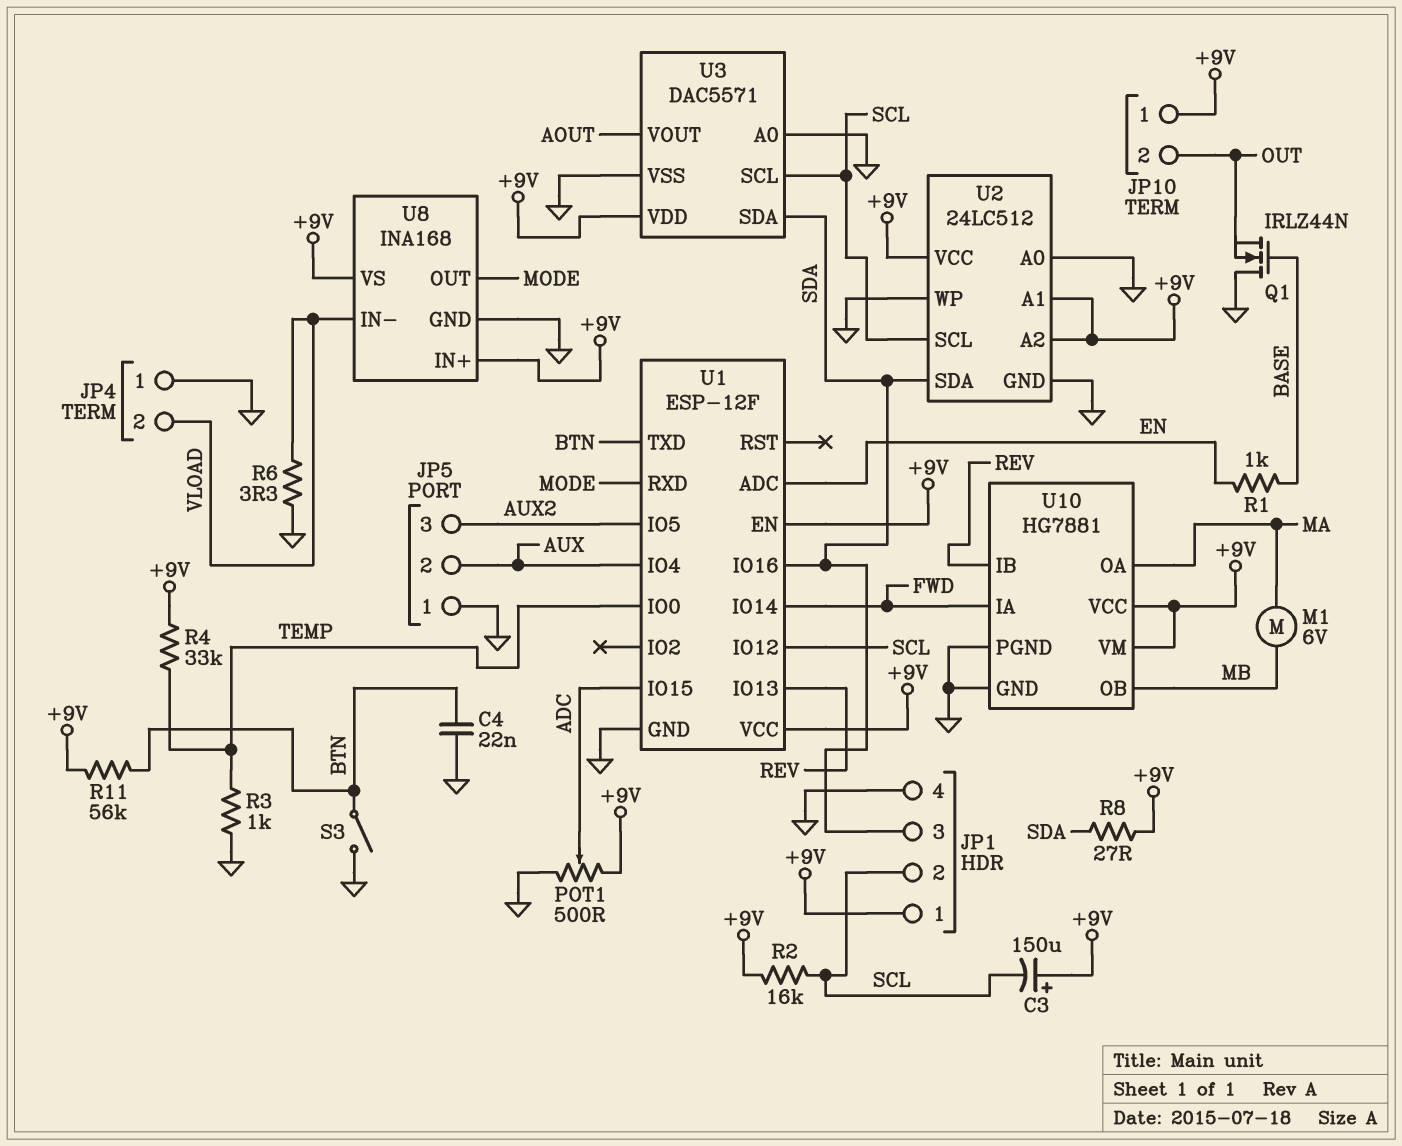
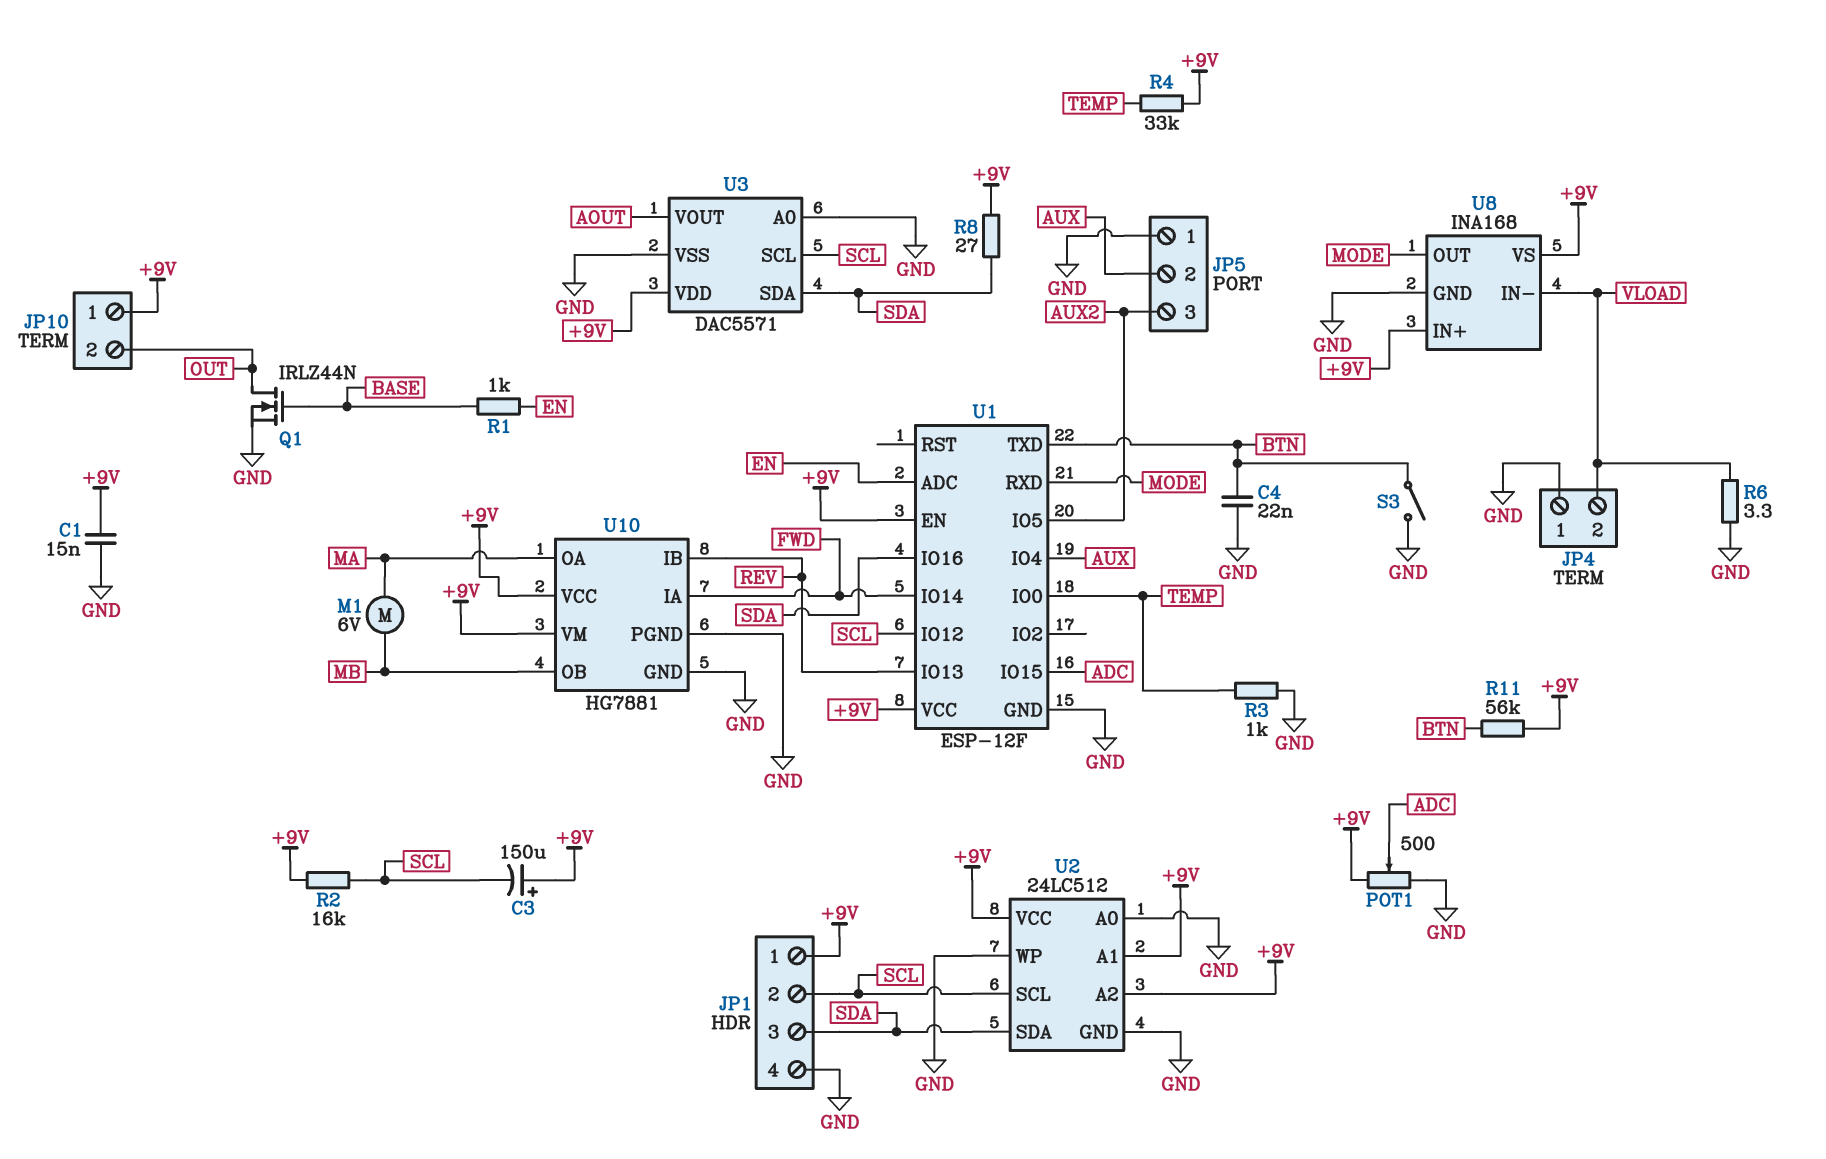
C1: none -> 15nF (+9V, GND)
Q1: NMOS IRLZ44N (G BASE, D GND, S OUT) -> NMOS IRLZ44N (G BASE, D OUT, S GND)

